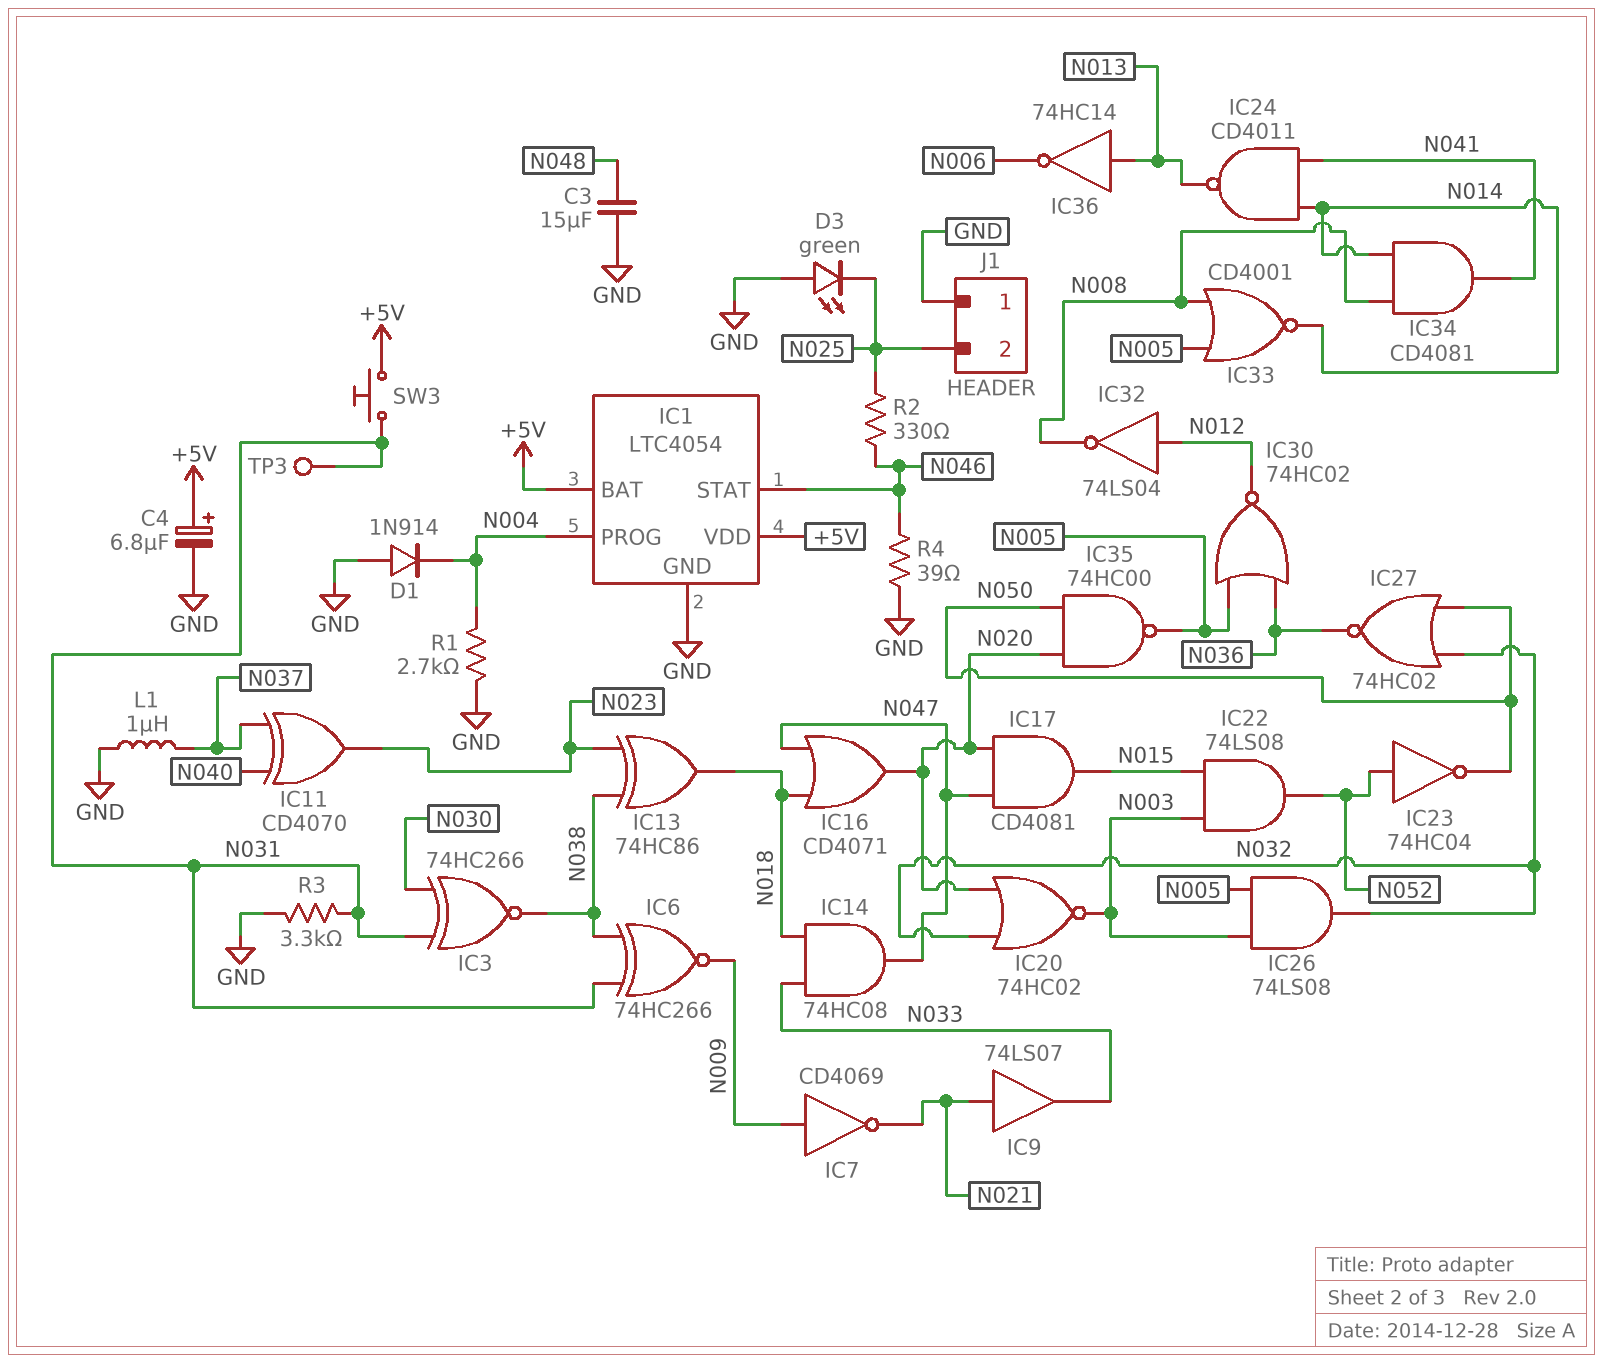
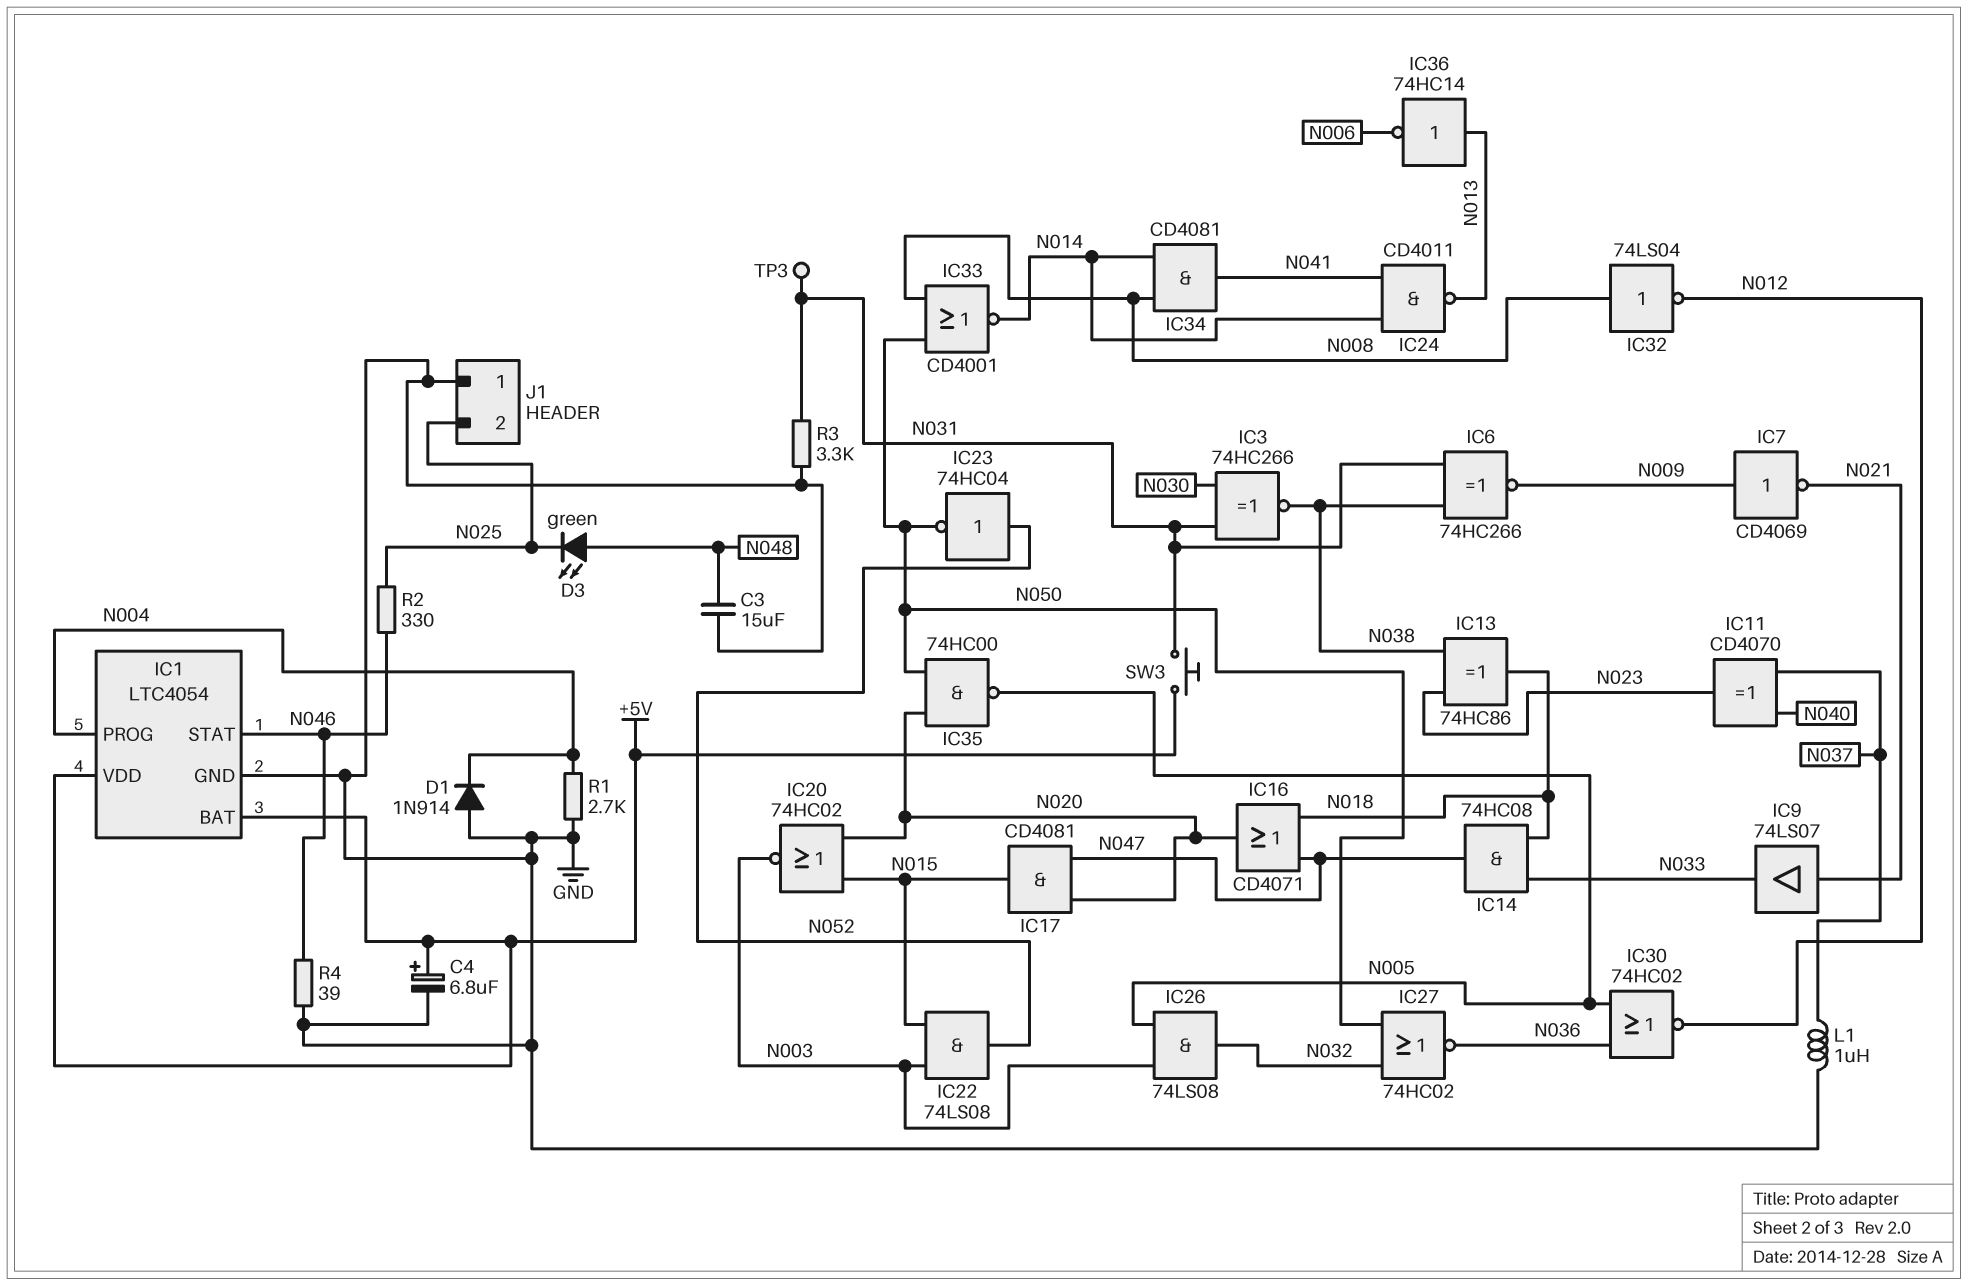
D3: LED green (A GND, K N025) -> LED green (A N048, K N025)
IC20: NOR 74HC02 (in N020, in N032, out N003) -> NOR 74HC02 (in N015, in N020, out N003)
IC32: NOT 74LS04 (in N012, out N008) -> NOT 74LS04 (in N008, out N012)
IC33: NOR CD4001 (in N005, in N008, out N014) -> NOR CD4001 (in N008, in N050, out N014)

